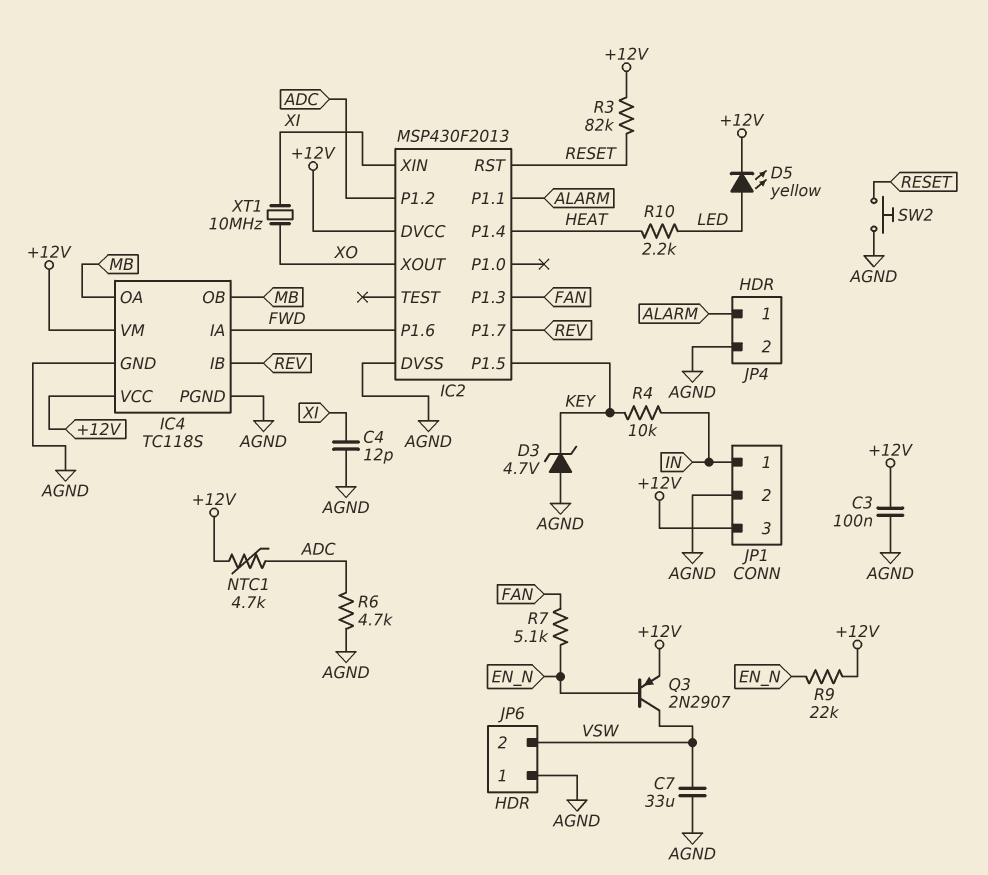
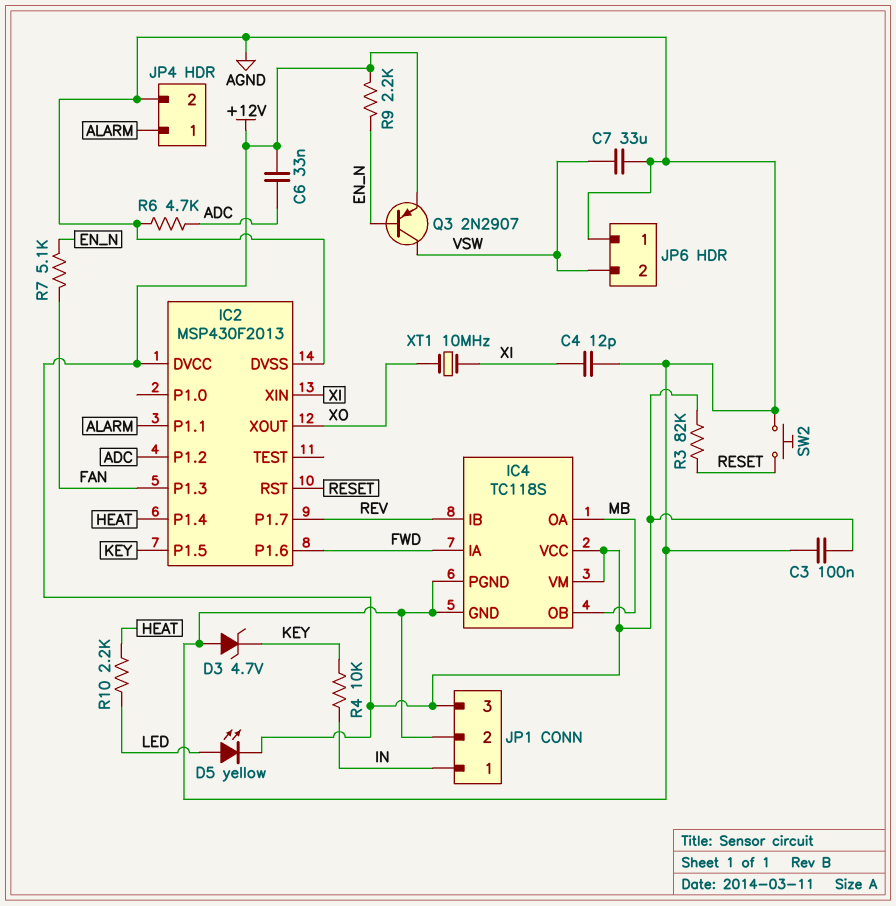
C6: none -> 33nF (+12V, ADC)
NTC1: 4.7k (+12V, ADC) -> none
R9: 22k (+12V, EN_N) -> 2.2k (+12V, EN_N)

